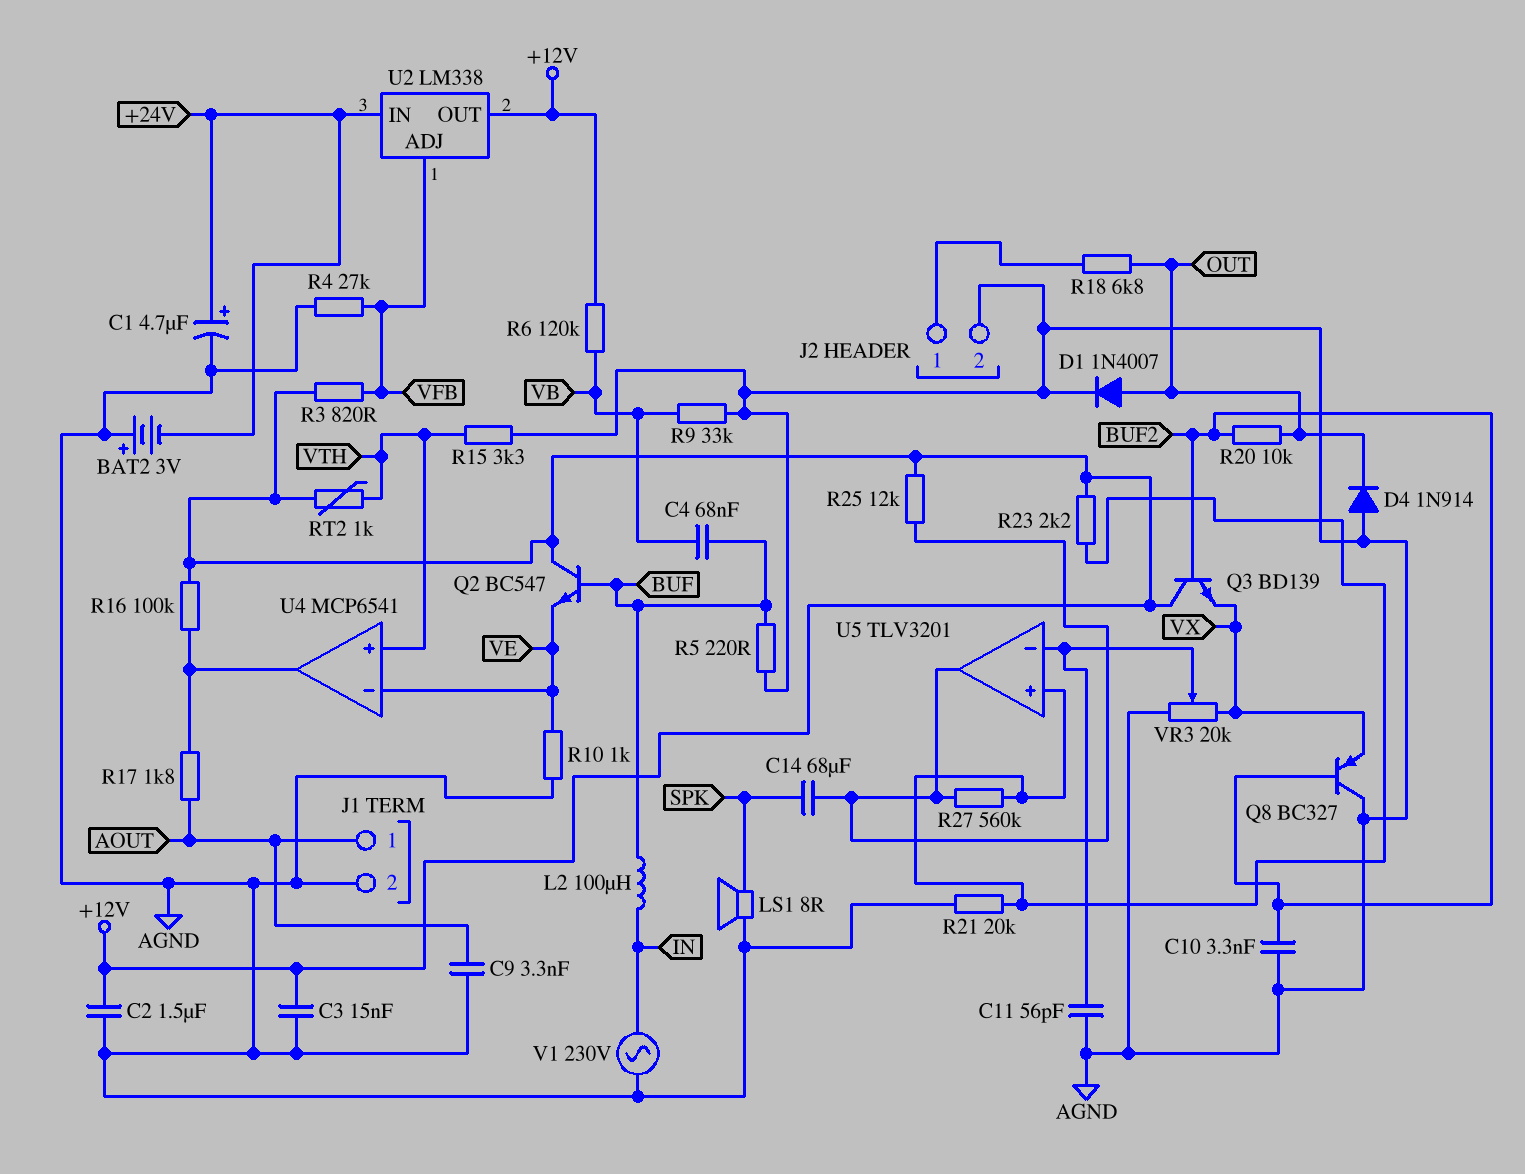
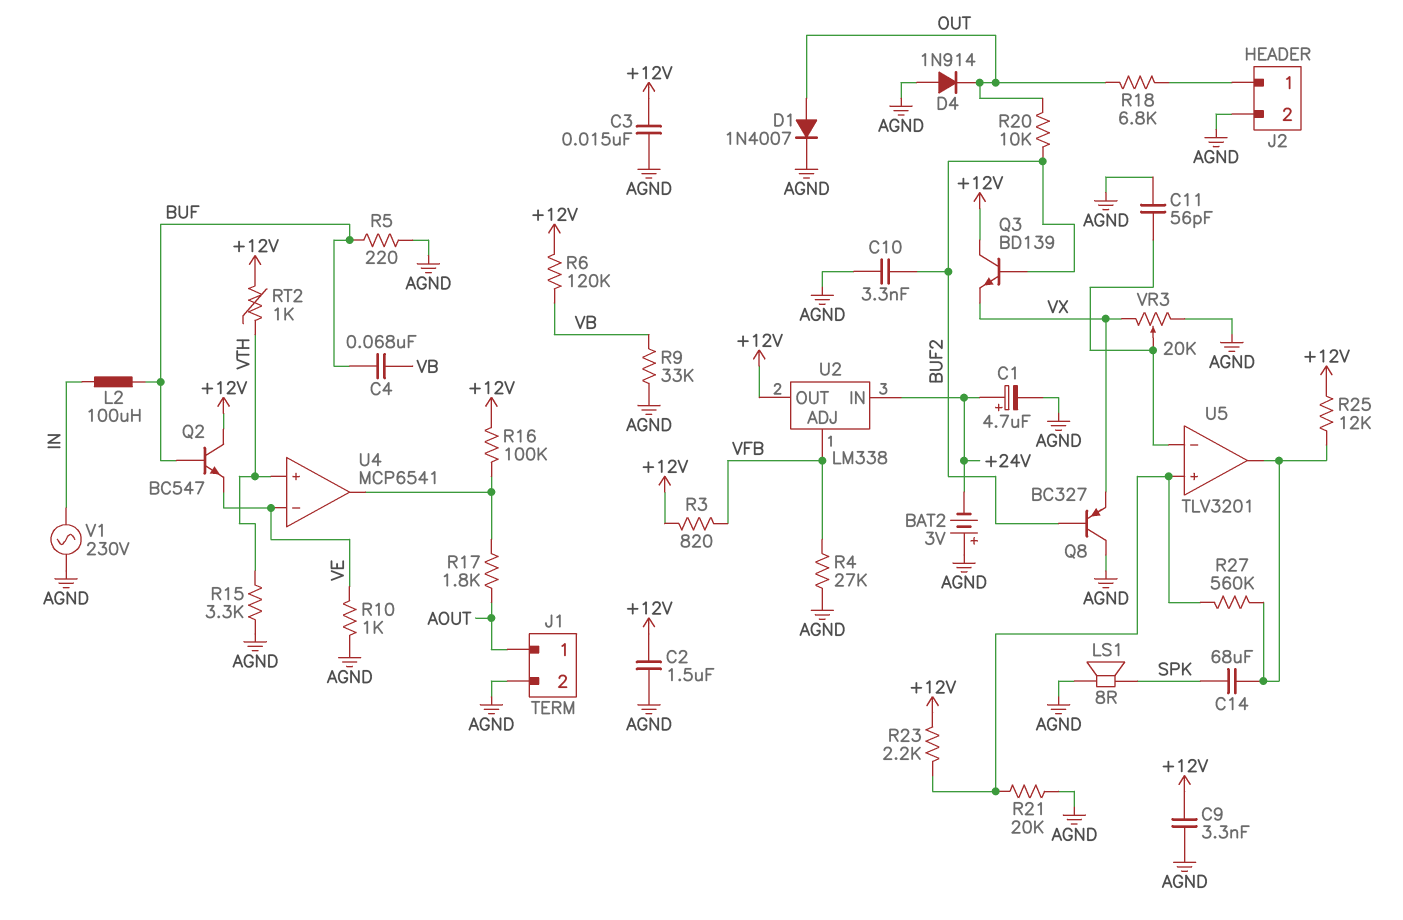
C9: 3.3nF (AGND, AOUT) -> 3.3nF (+12V, AGND)

